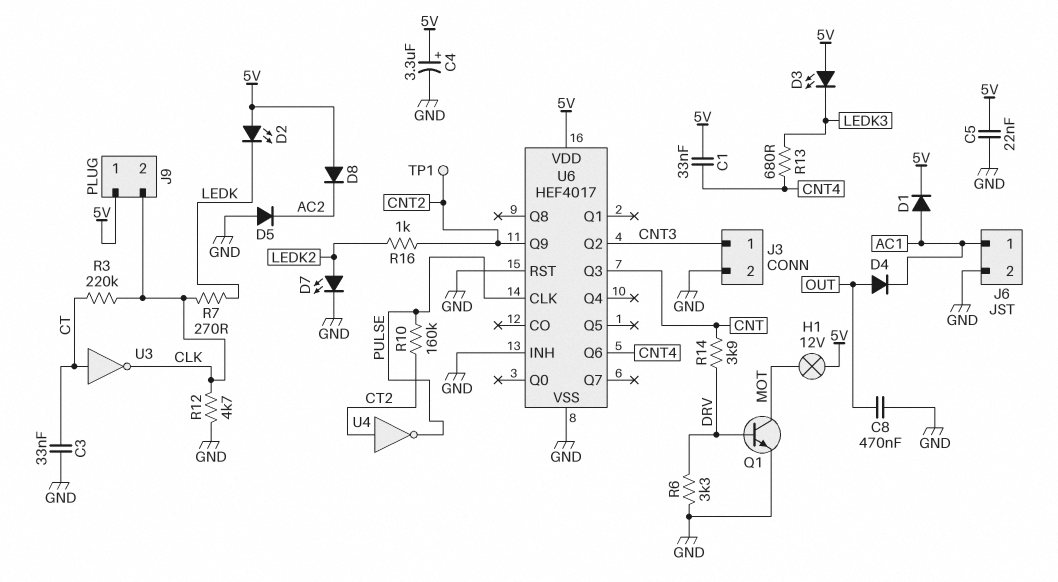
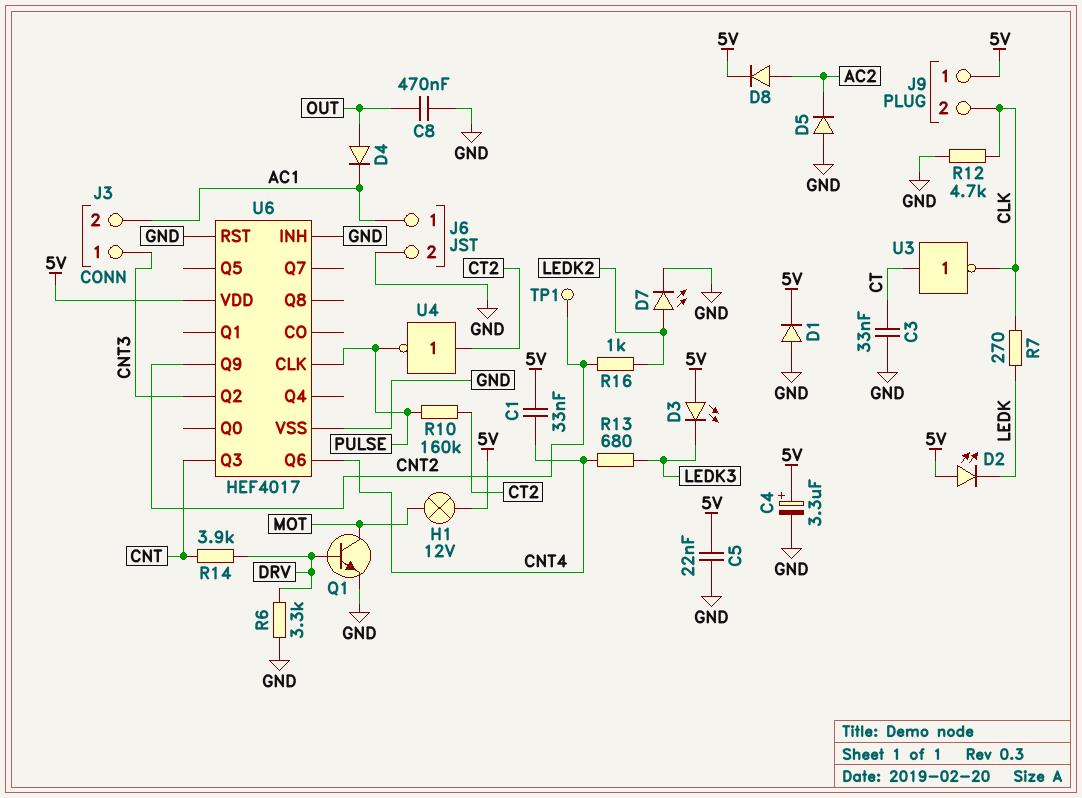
D1: diode (A AC1, K 5V) -> diode (A GND, K 5V)
D8: diode (A 5V, K AC2) -> diode (A AC2, K 5V)
J3 pin 2: GND -> AC1
R3: 220k (CLK, CT) -> none

